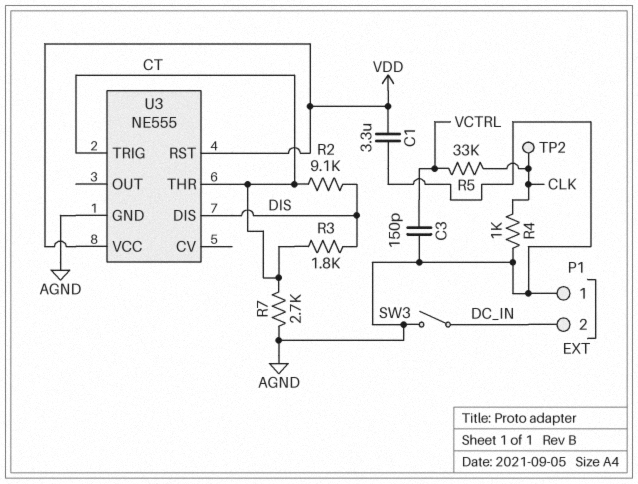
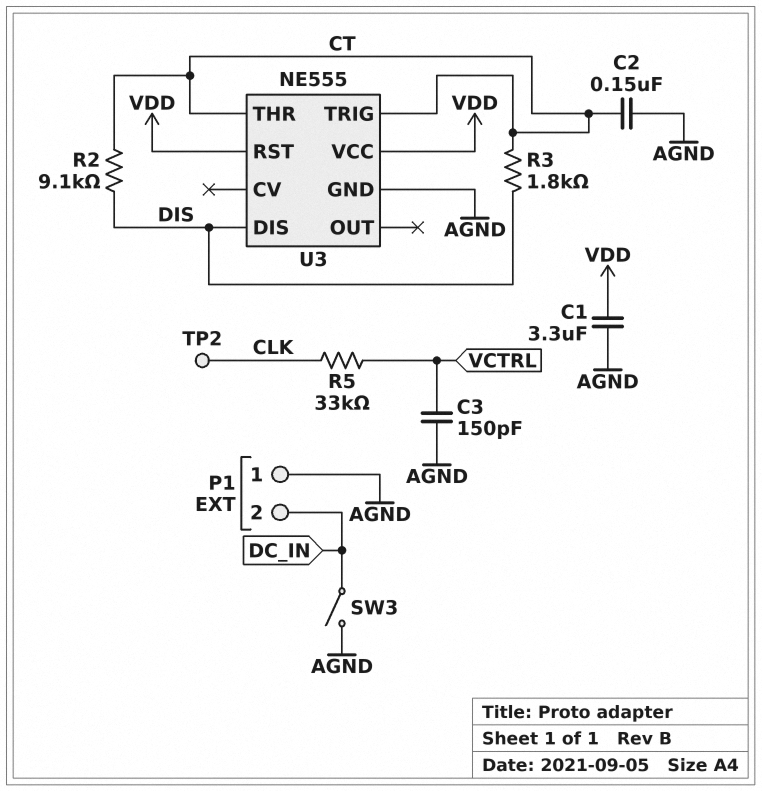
C2: none -> 150nF (AGND, CT)
R4: 1k (AGND, CLK) -> none
R7: 2.7k (AGND, CT) -> none

